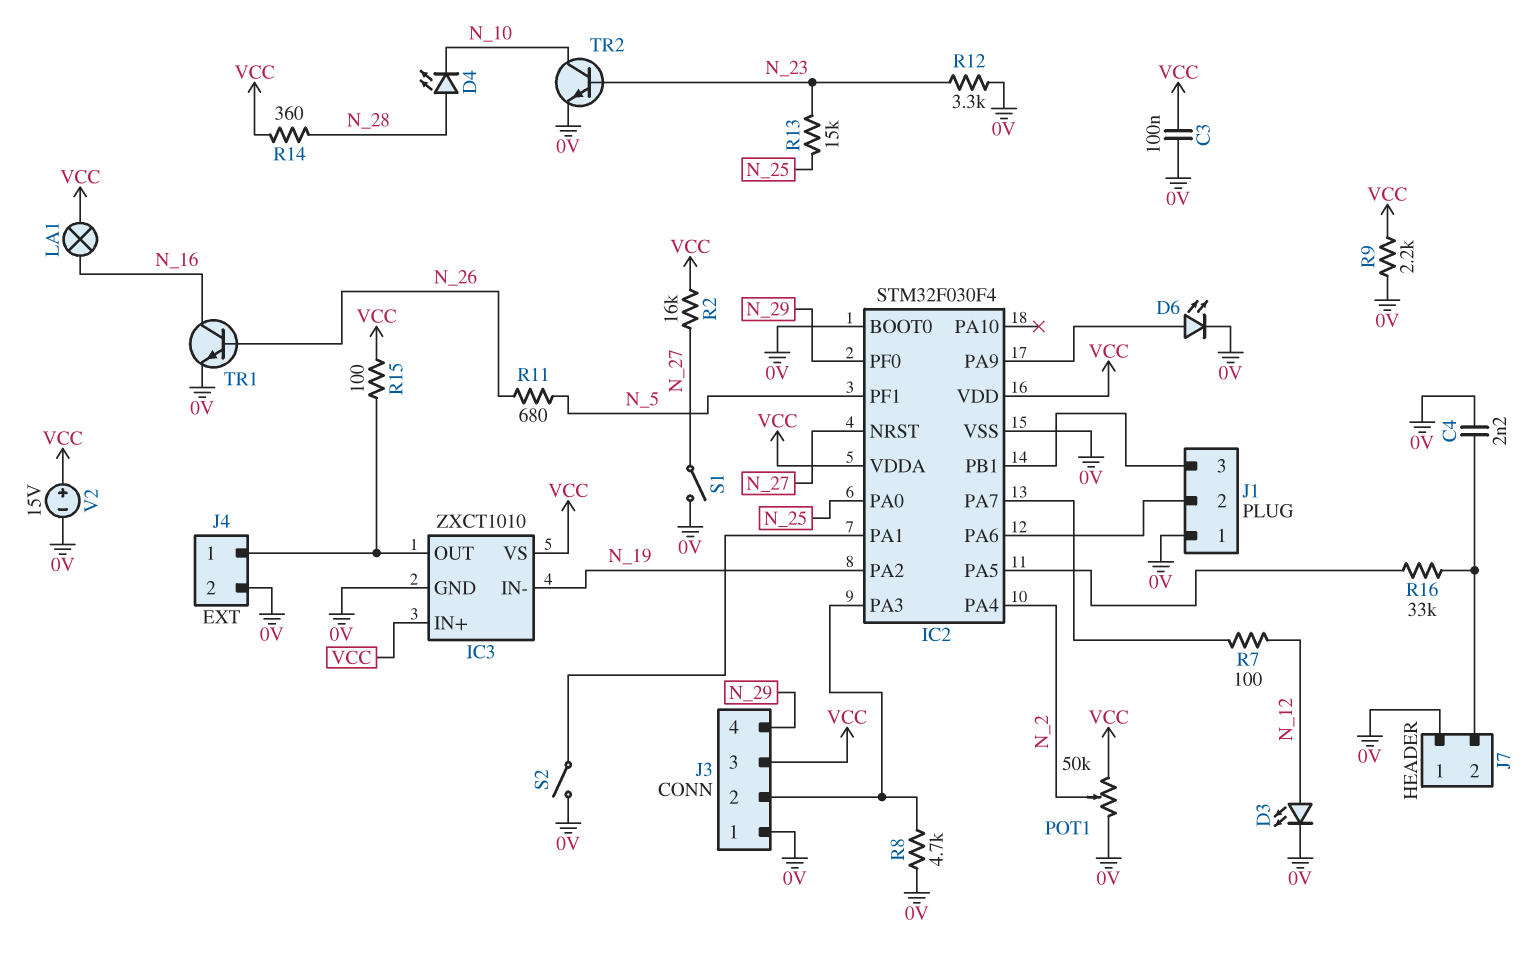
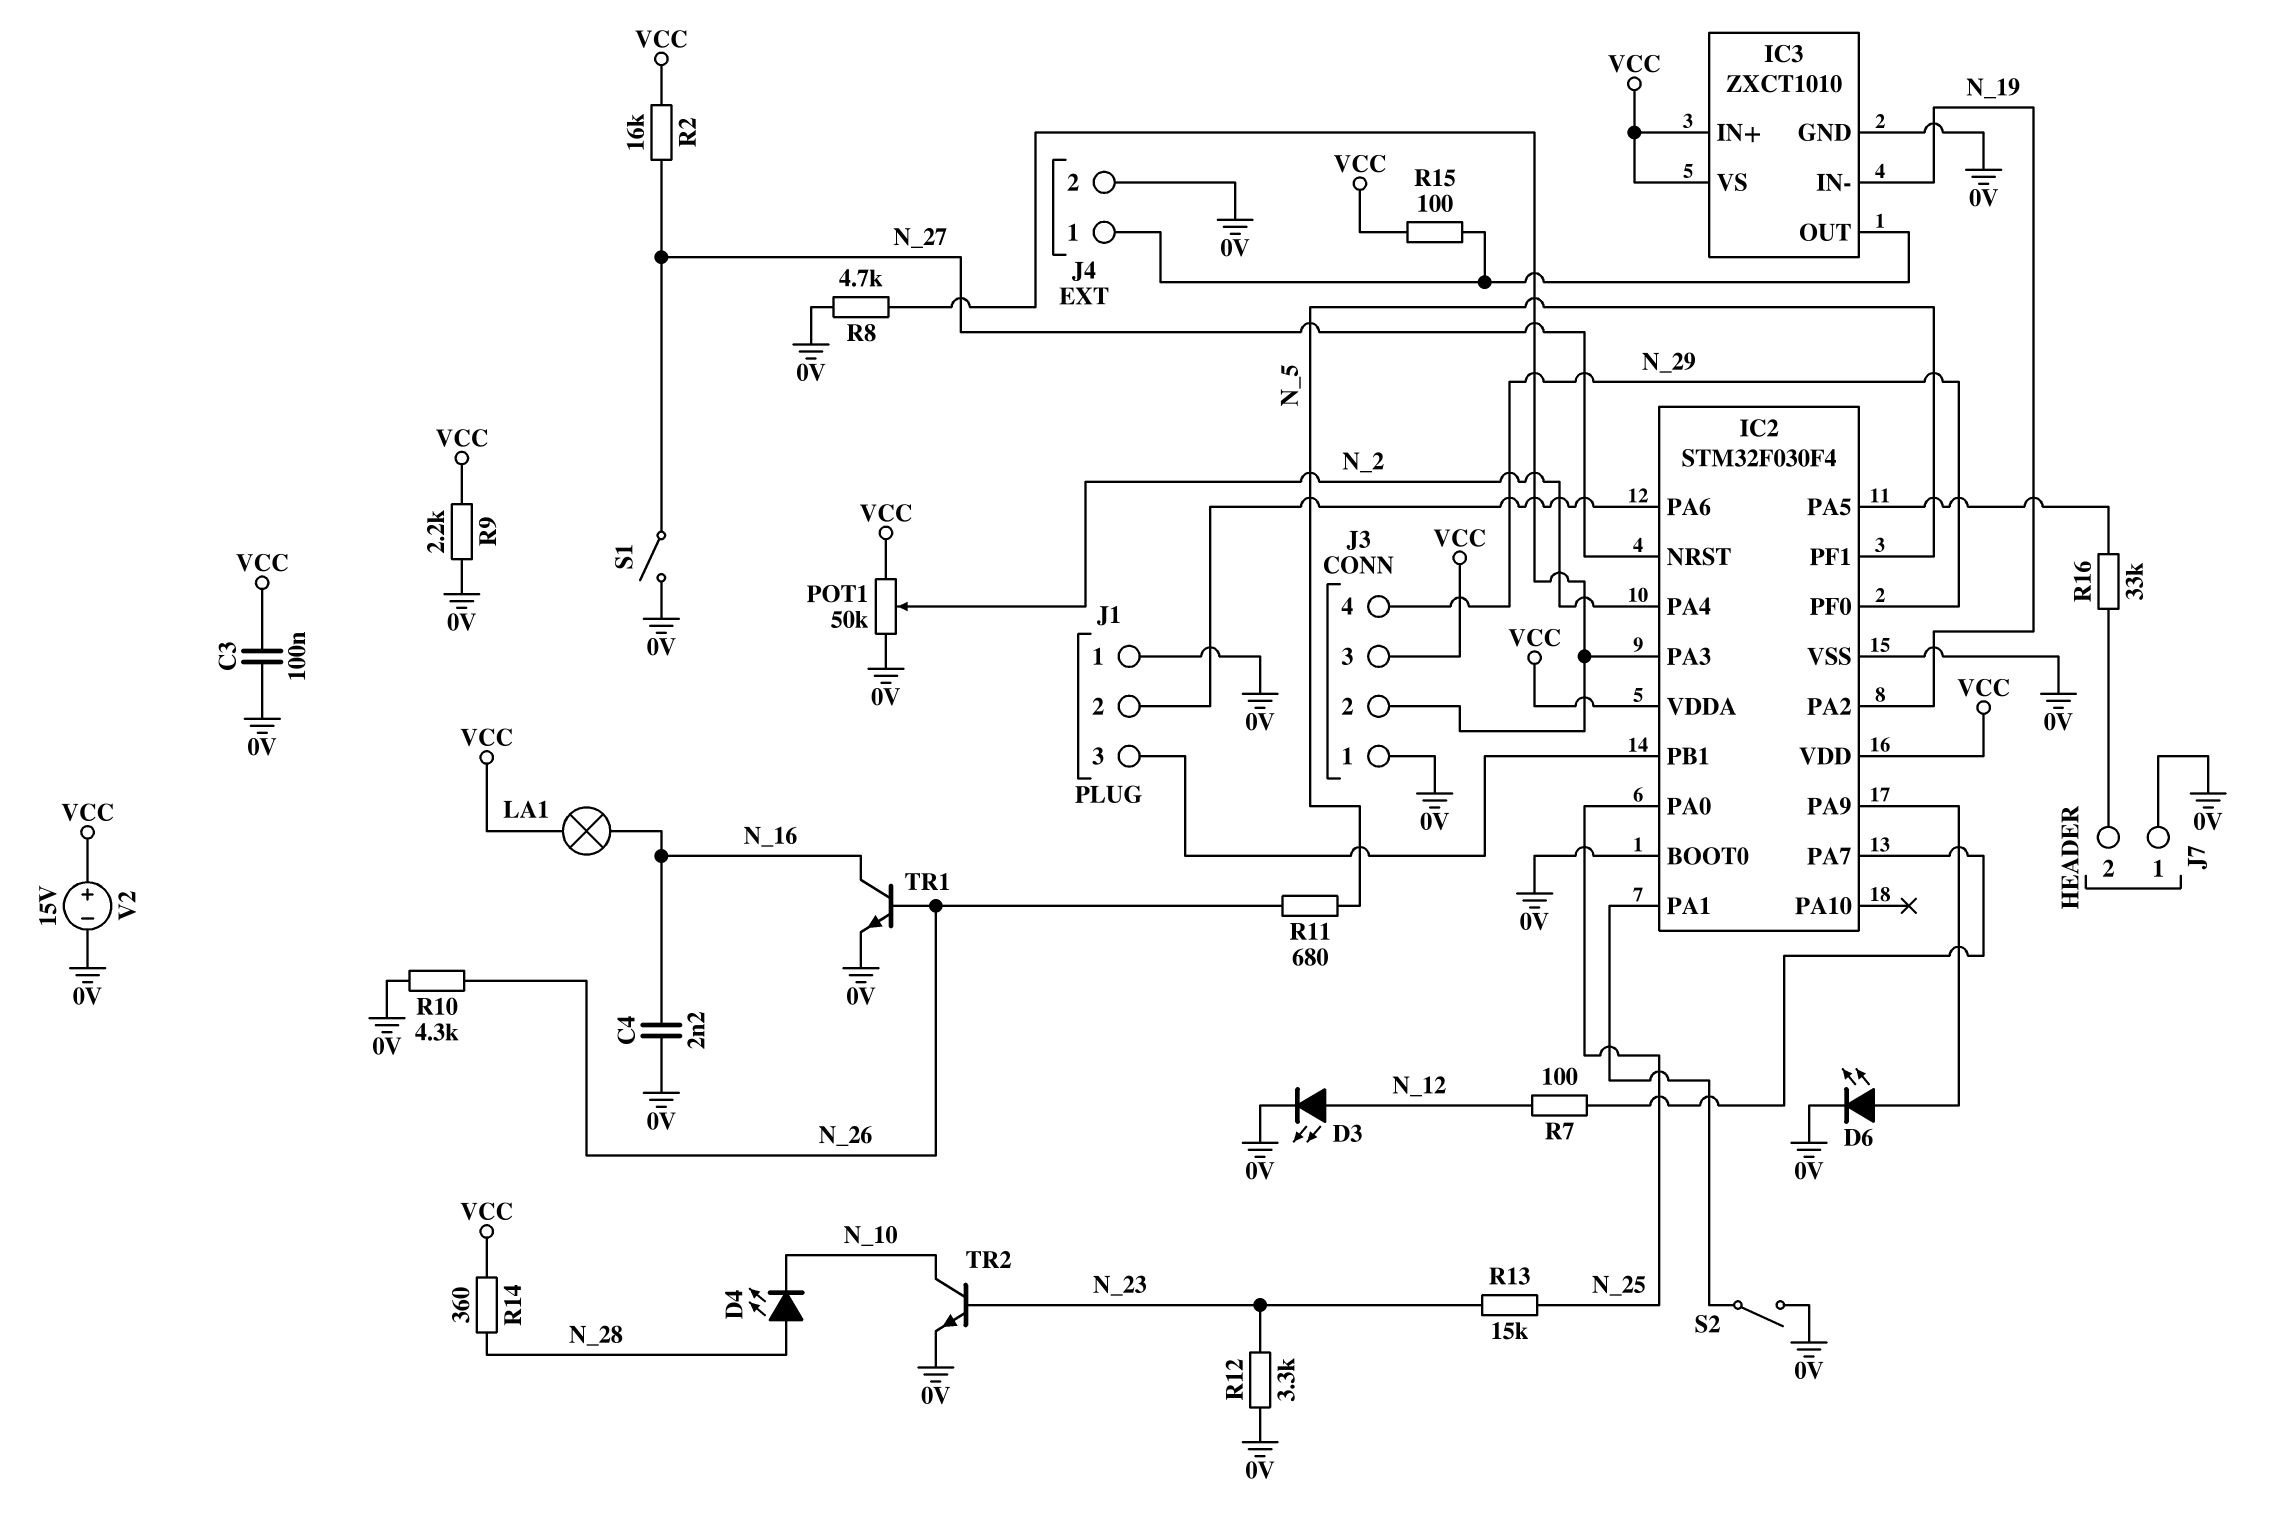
C4: 2.2nF (0V, J7/2) -> 2.2nF (0V, N_16)
R10: none -> 4.3k (0V, N_26)

